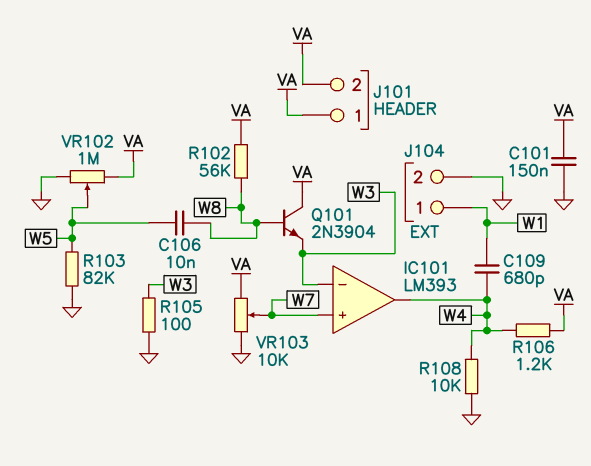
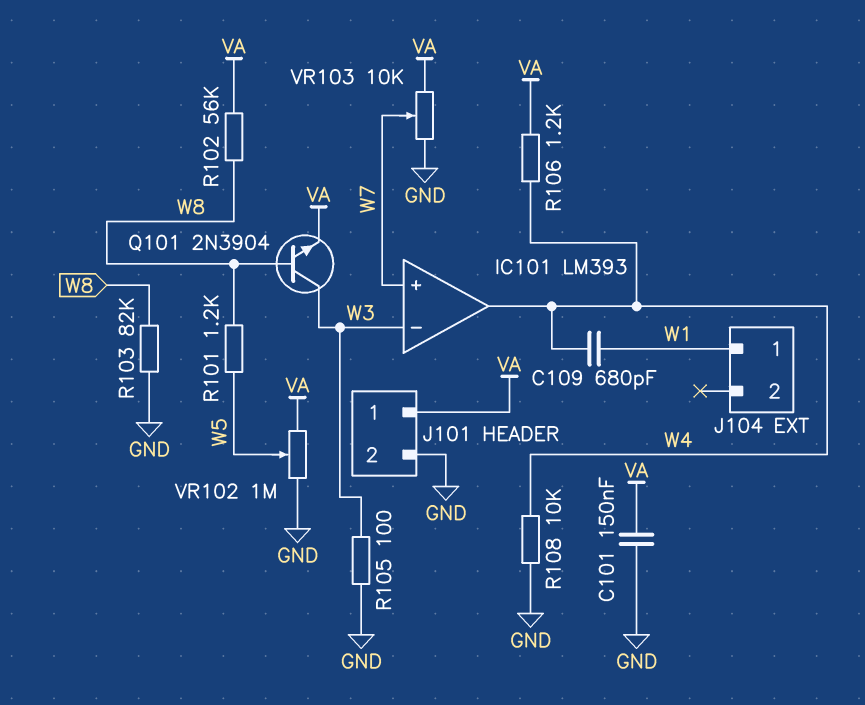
C106: 10nF (W5, W8) -> none
J101 pin 2: VA -> GND
J104 pin 2: GND -> none
Q101: NPN 2N3904 (B W8, C VA, E W3) -> NPN 2N3904 (B W8, C W3, E VA)
R101: none -> 1.2k (W5, W8)
R103: 82k (GND, W5) -> 82k (GND, W8)

